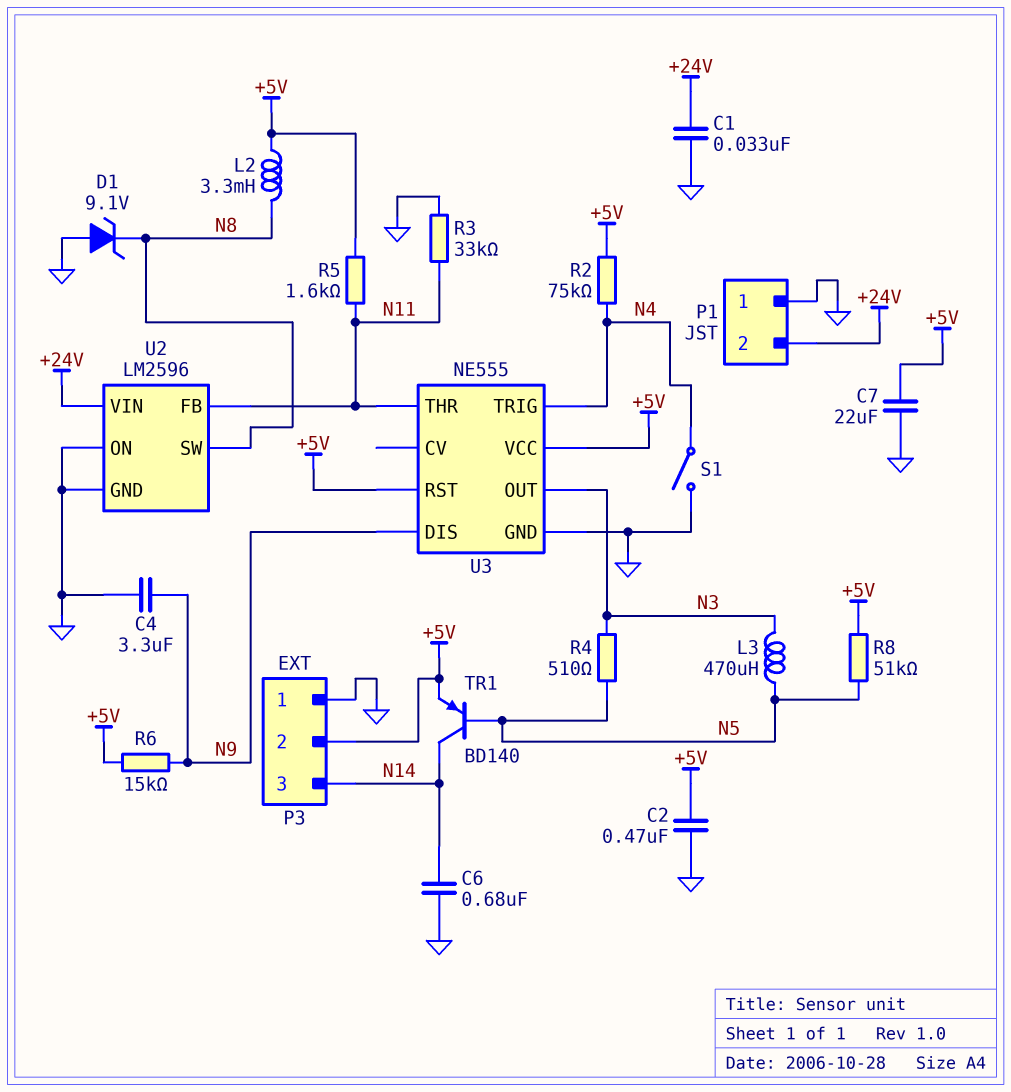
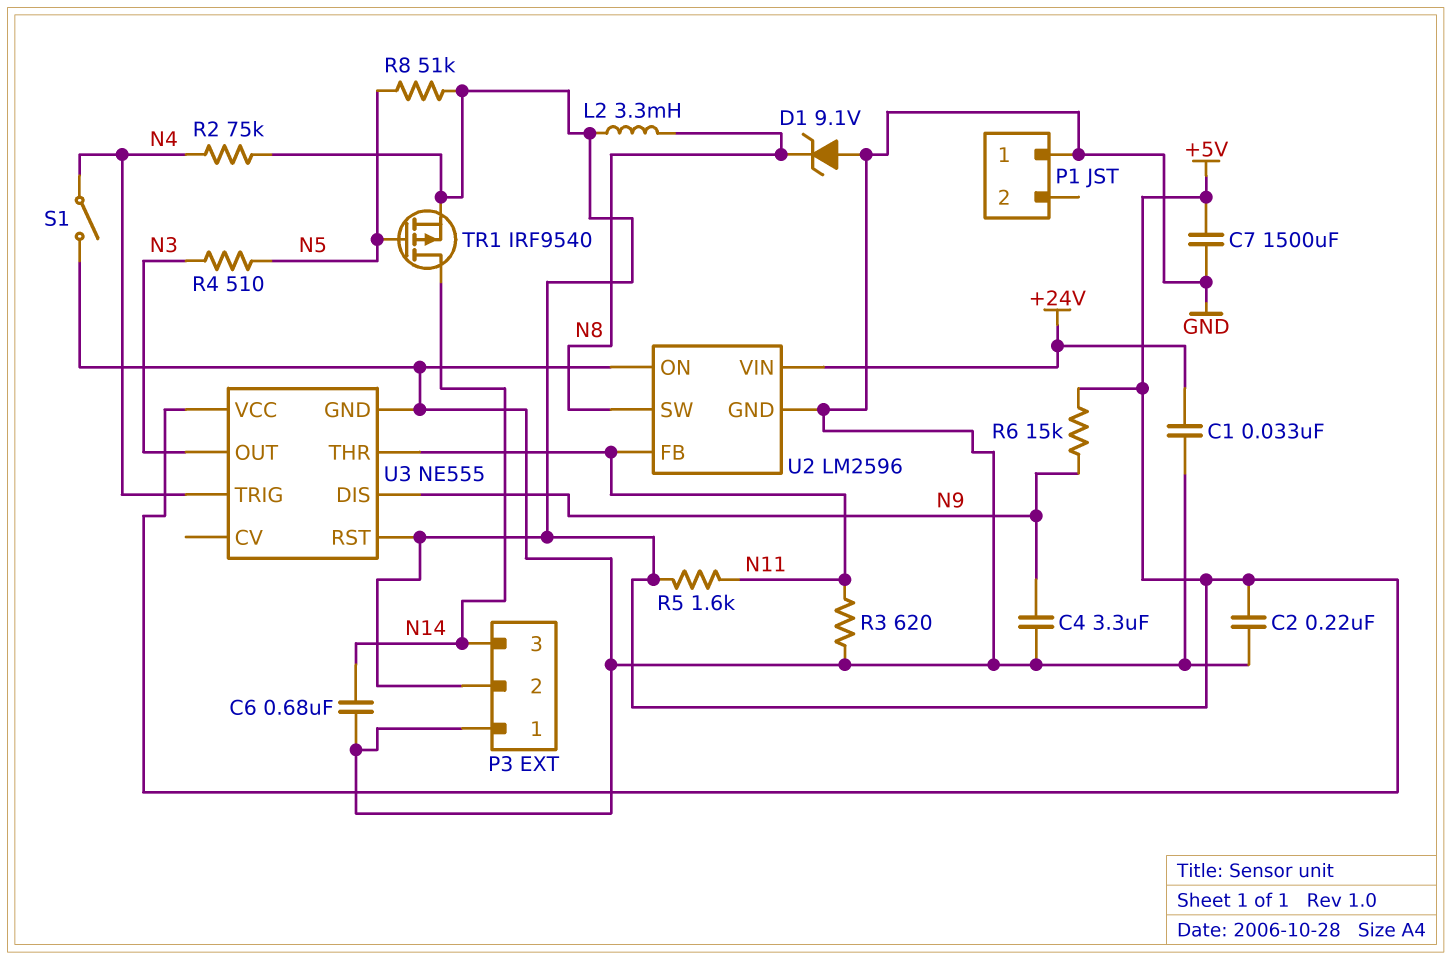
C2: 470nF (+5V, GND) -> 220nF (+5V, GND)
C7: 22uF (+5V, GND) -> 1500uF (+5V, GND)
L3: 470uH (N3, N5) -> none
P1 pin 2: +24V -> none
R3: 33k (GND, N11) -> 620 (GND, N11)
TR1: PNP BD140 (B N5, C N14, E +5V) -> PMOS IRF9540 (G N5, D N14, S +5V)

